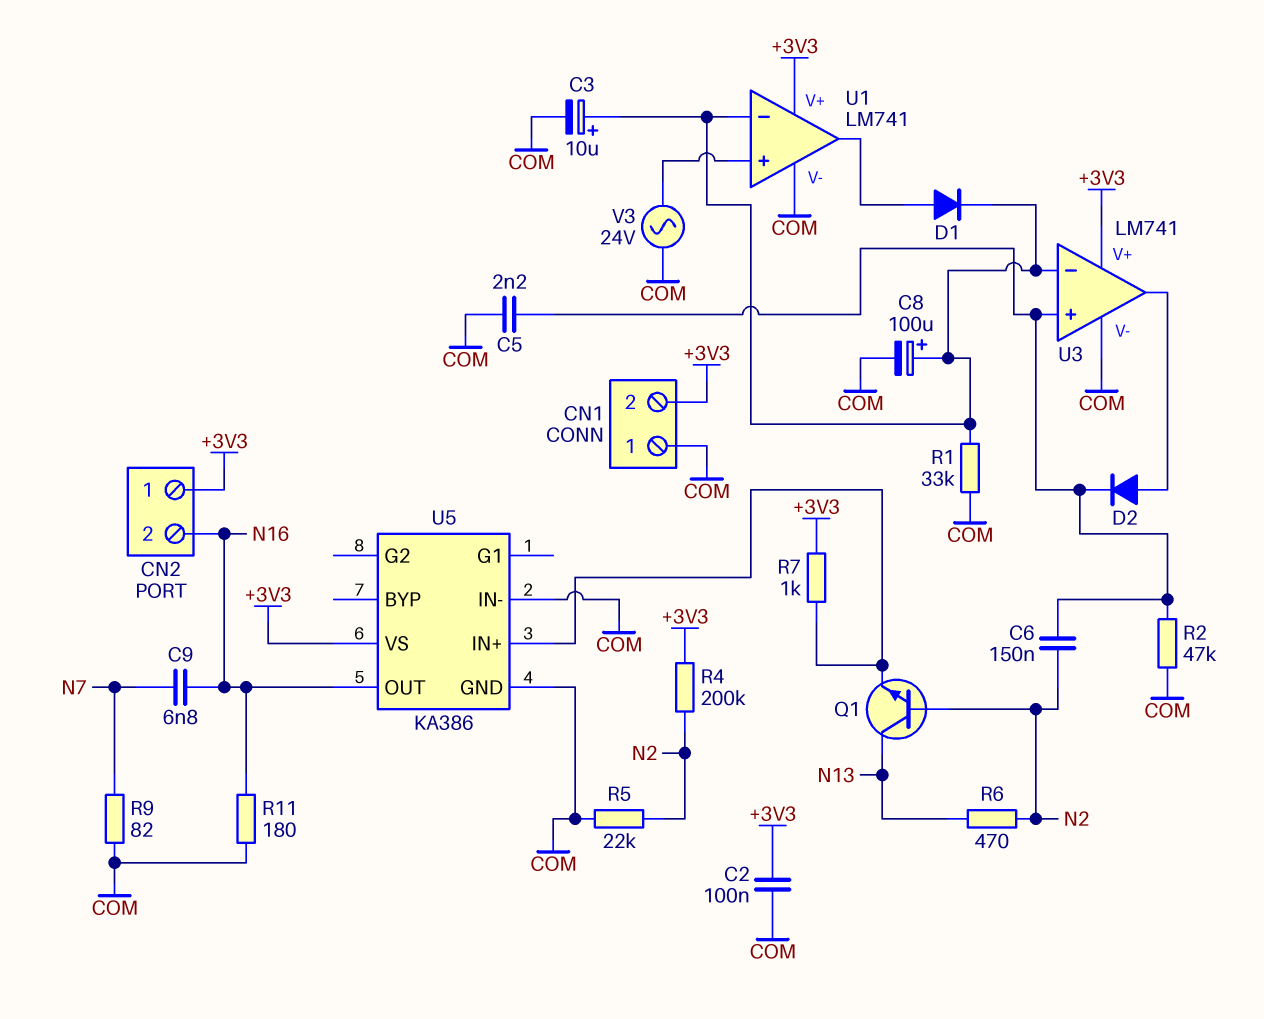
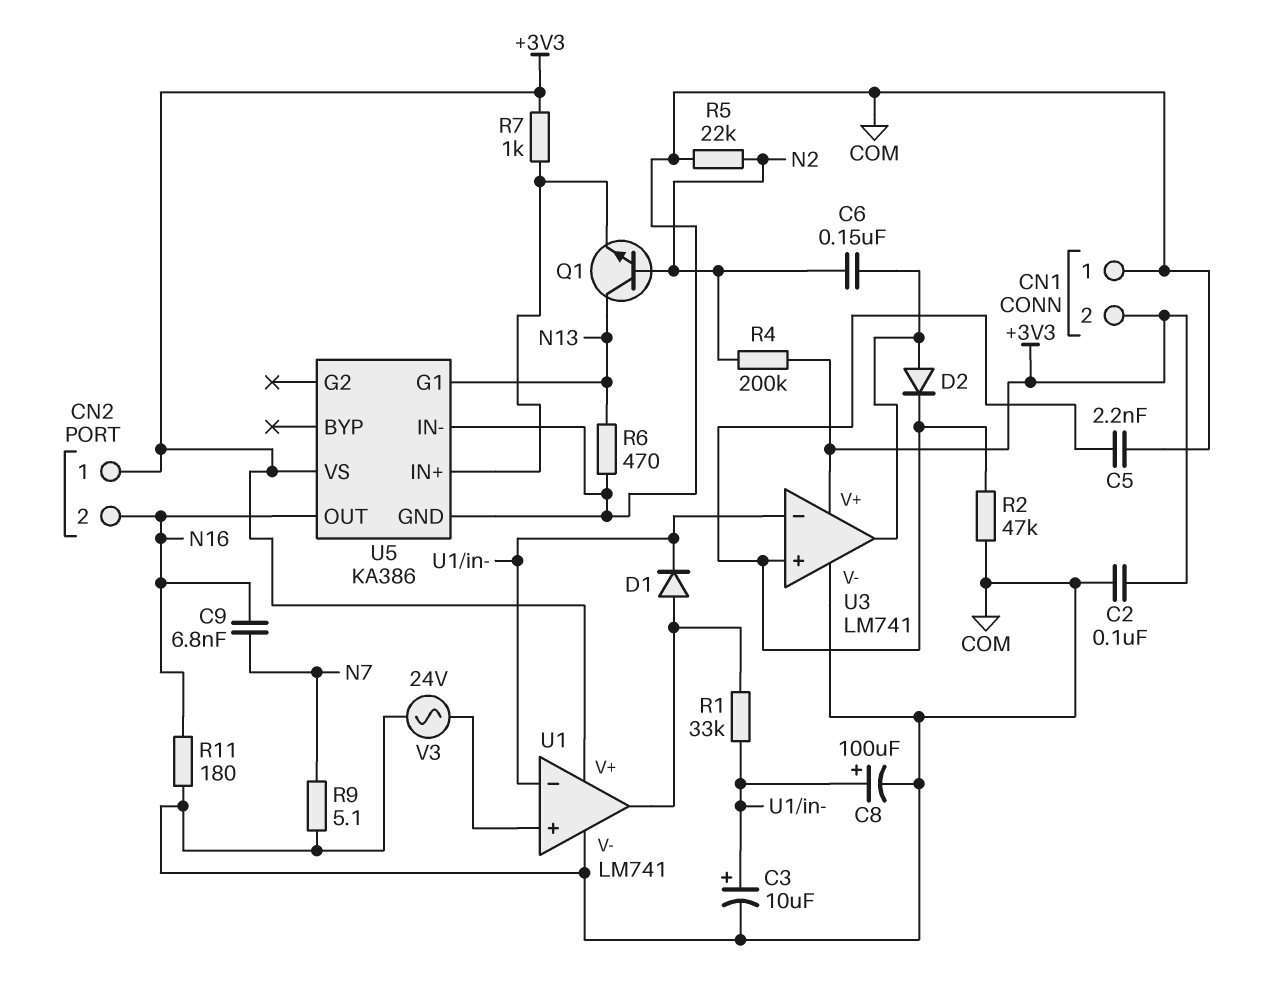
C6: 150nF (N2, U3/in+) -> 150nF (N2, U3/out)
R1: 33k (COM, U1/in-) -> 33k (U1/in-, U1/out)
R6: 470 (N2, N13) -> 470 (COM, N13)
R9: 82 (COM, N7) -> 5.1 (COM, N7)
U5 pin G1: none -> N13

